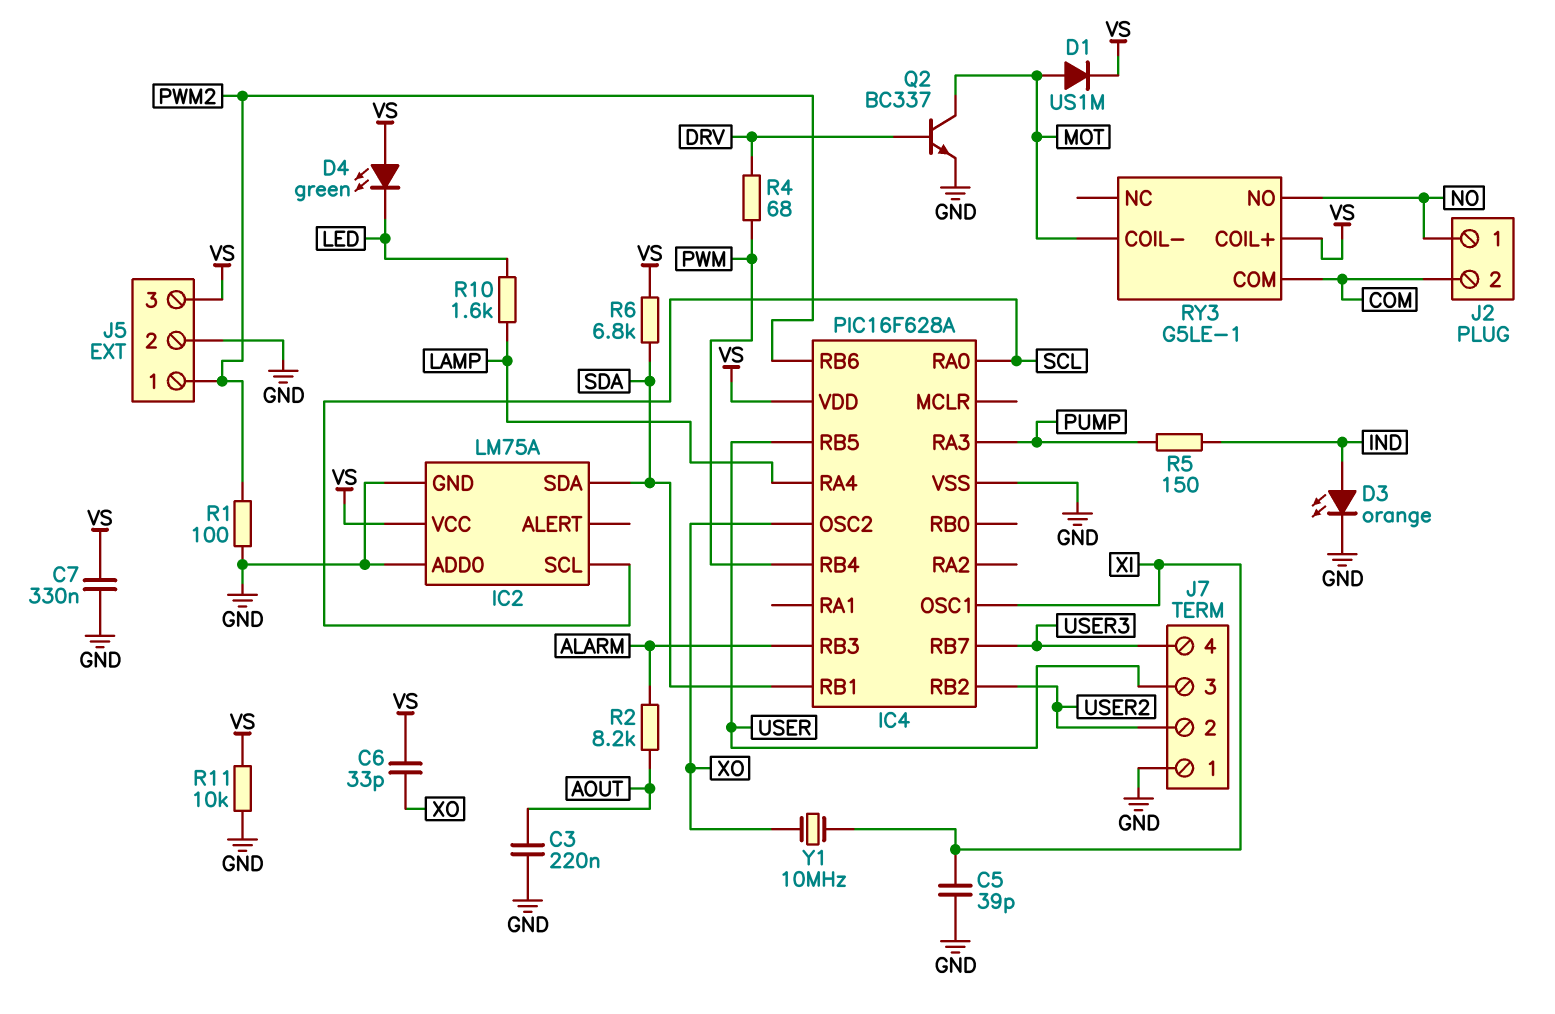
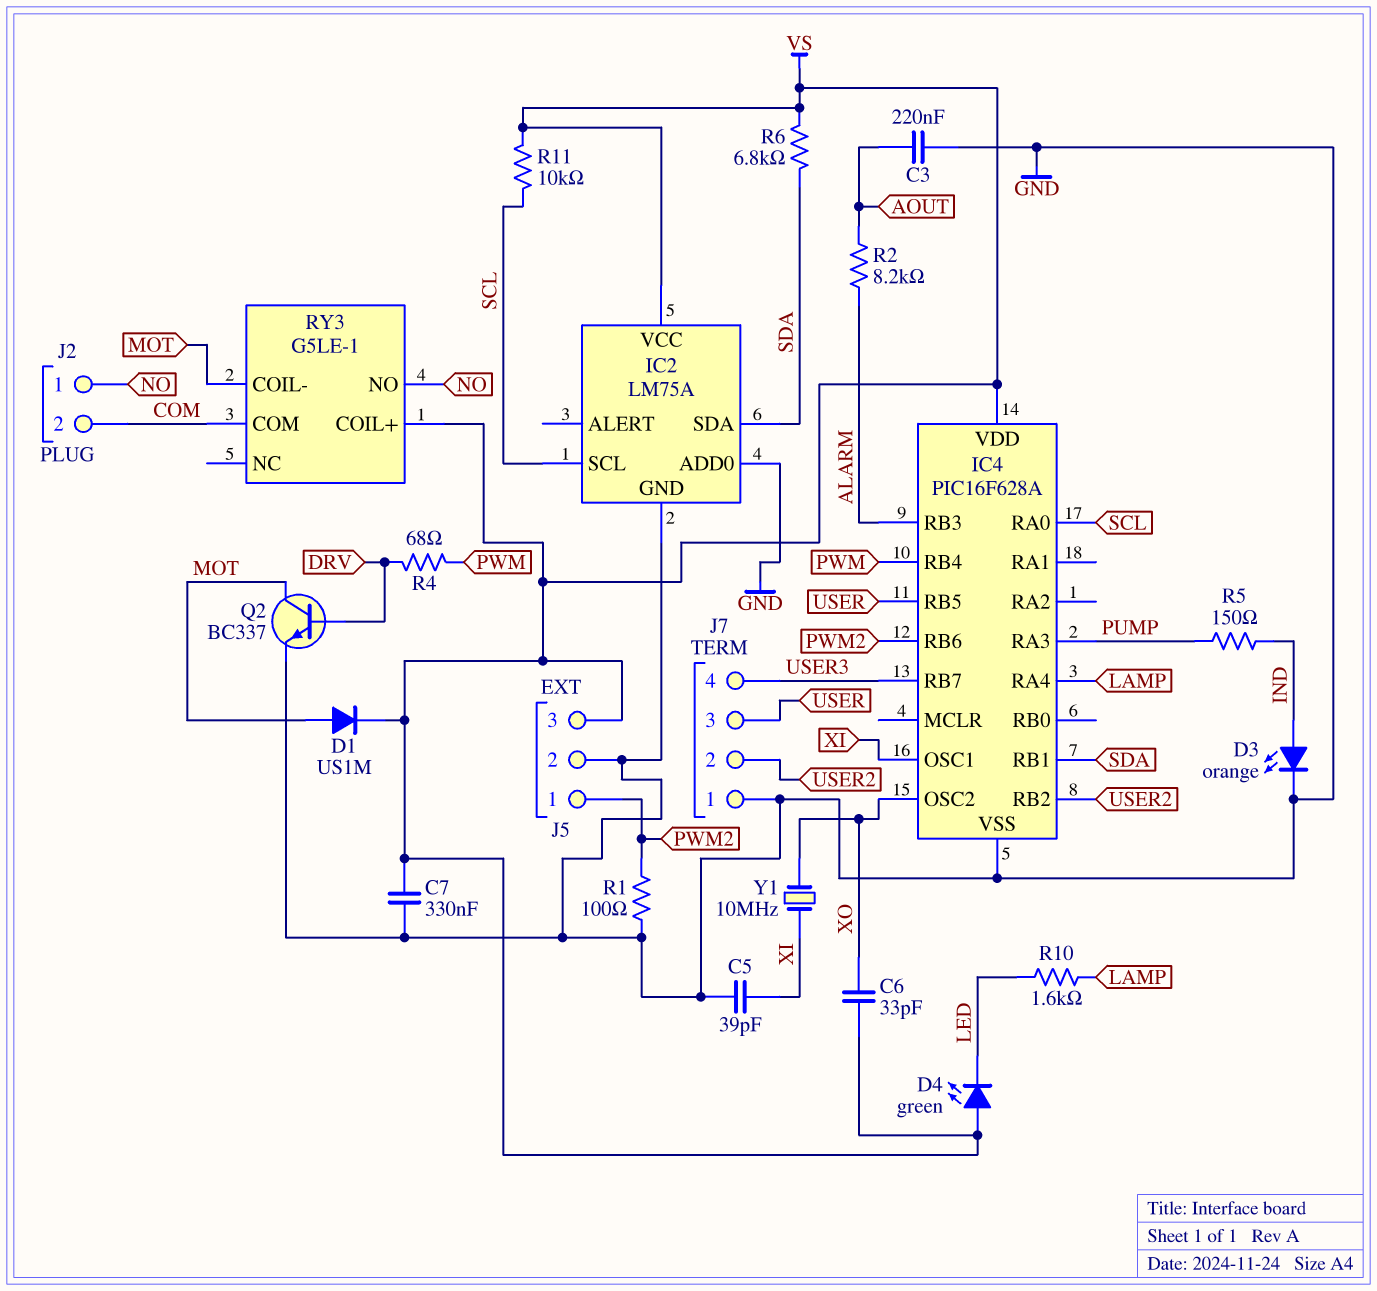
R11: 10k (GND, VS) -> 10k (SCL, VS)

